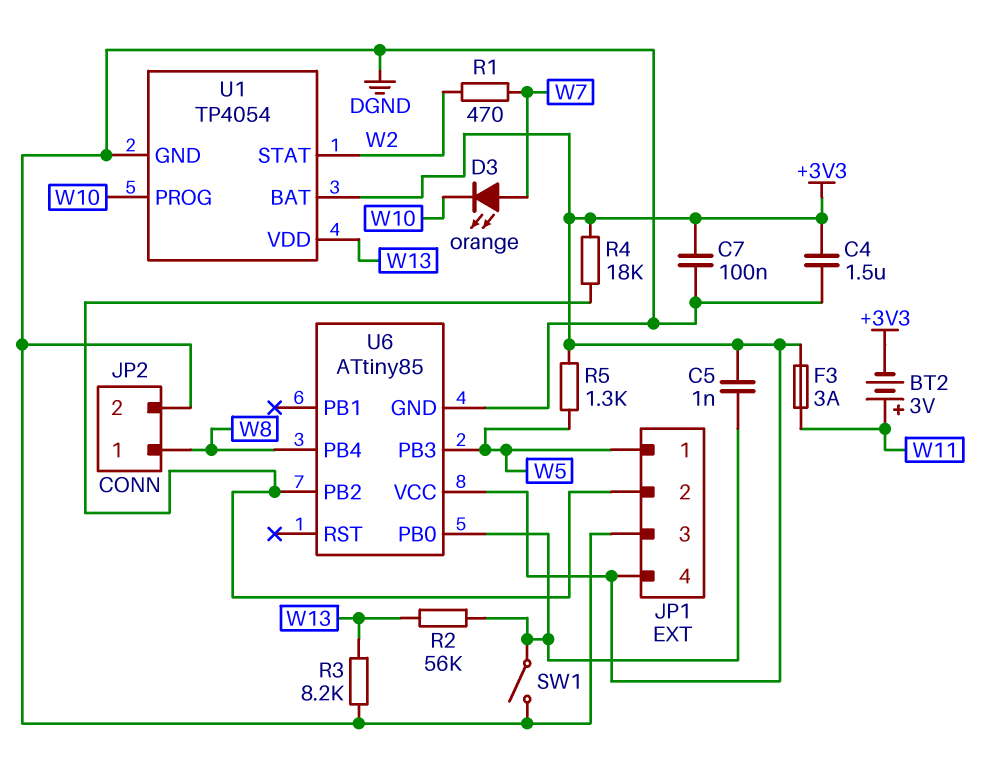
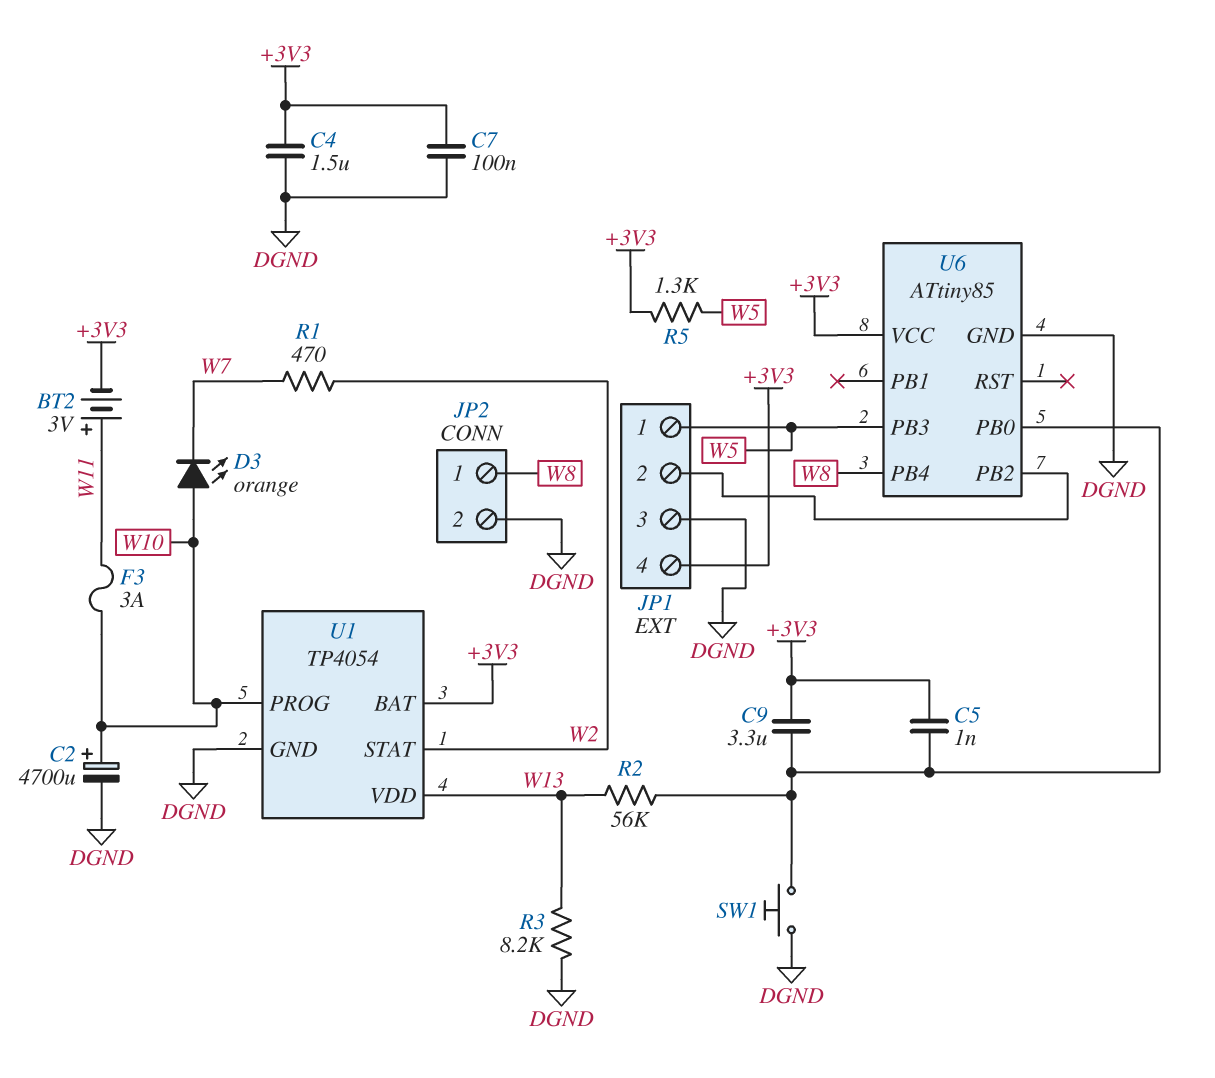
C2: none -> 4700uF (plus W10, minus DGND)
C9: none -> 3.3uF (+3V3, U6/PB0)
D3: LED orange (A W7, K W10) -> LED orange (A W10, K W7)
F3: 3A (+3V3, W11) -> 3A (W10, W11)
R4: 18k (+3V3, JP1/2) -> none
SW1: switch (DGND, U6/PB0) -> button (DGND, U6/PB0)

